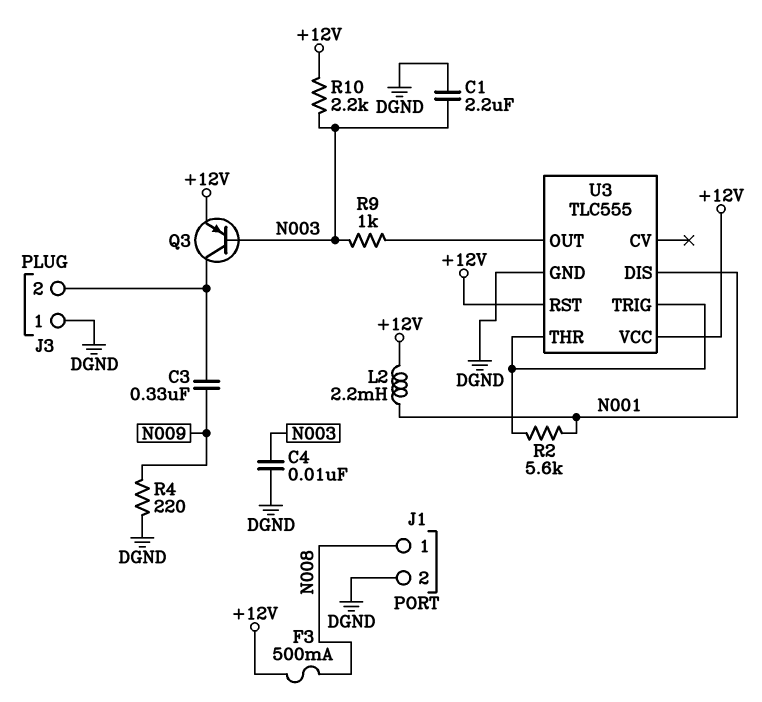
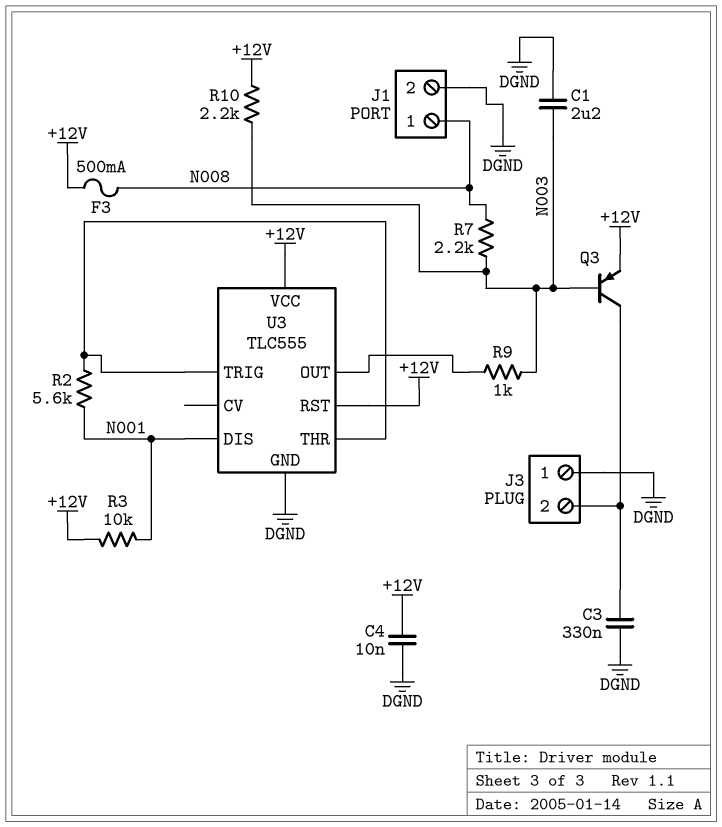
C3: 330nF (J3/2, N009) -> 330nF (DGND, J3/2)
C4: 10nF (DGND, N003) -> 10nF (+12V, DGND)
L2: 2.2mH (+12V, N001) -> none
R3: none -> 10k (+12V, N001)
R4: 220 (DGND, N009) -> none
R7: none -> 2.2k (N003, N008)

